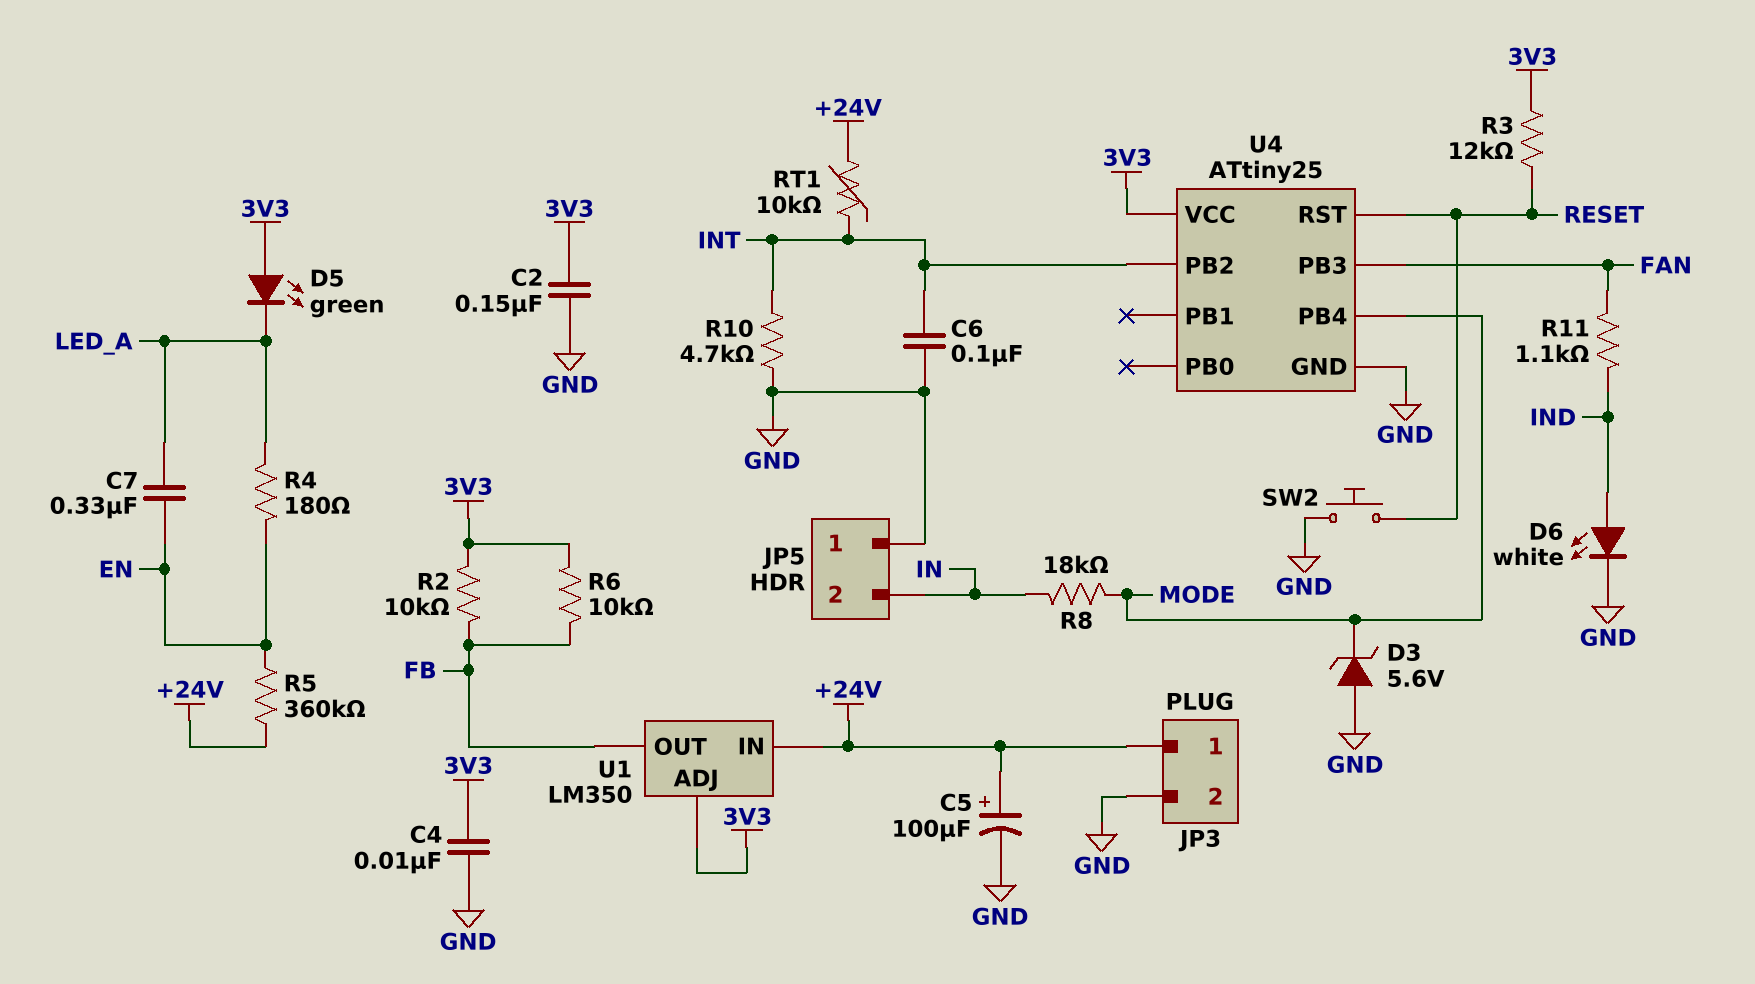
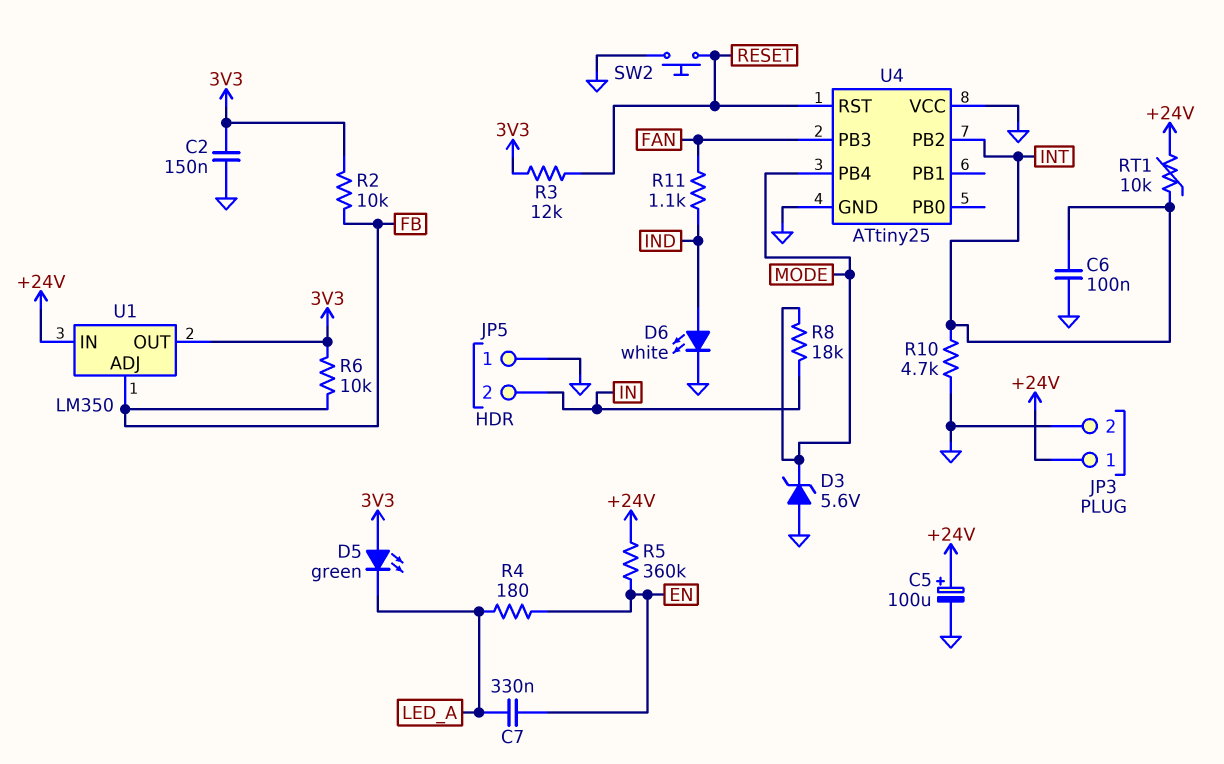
C4: 10nF (3V3, GND) -> none
U1 pin ADJ: 3V3 -> FB
U1 pin OUT: FB -> 3V3
U4 pin VCC: 3V3 -> GND

